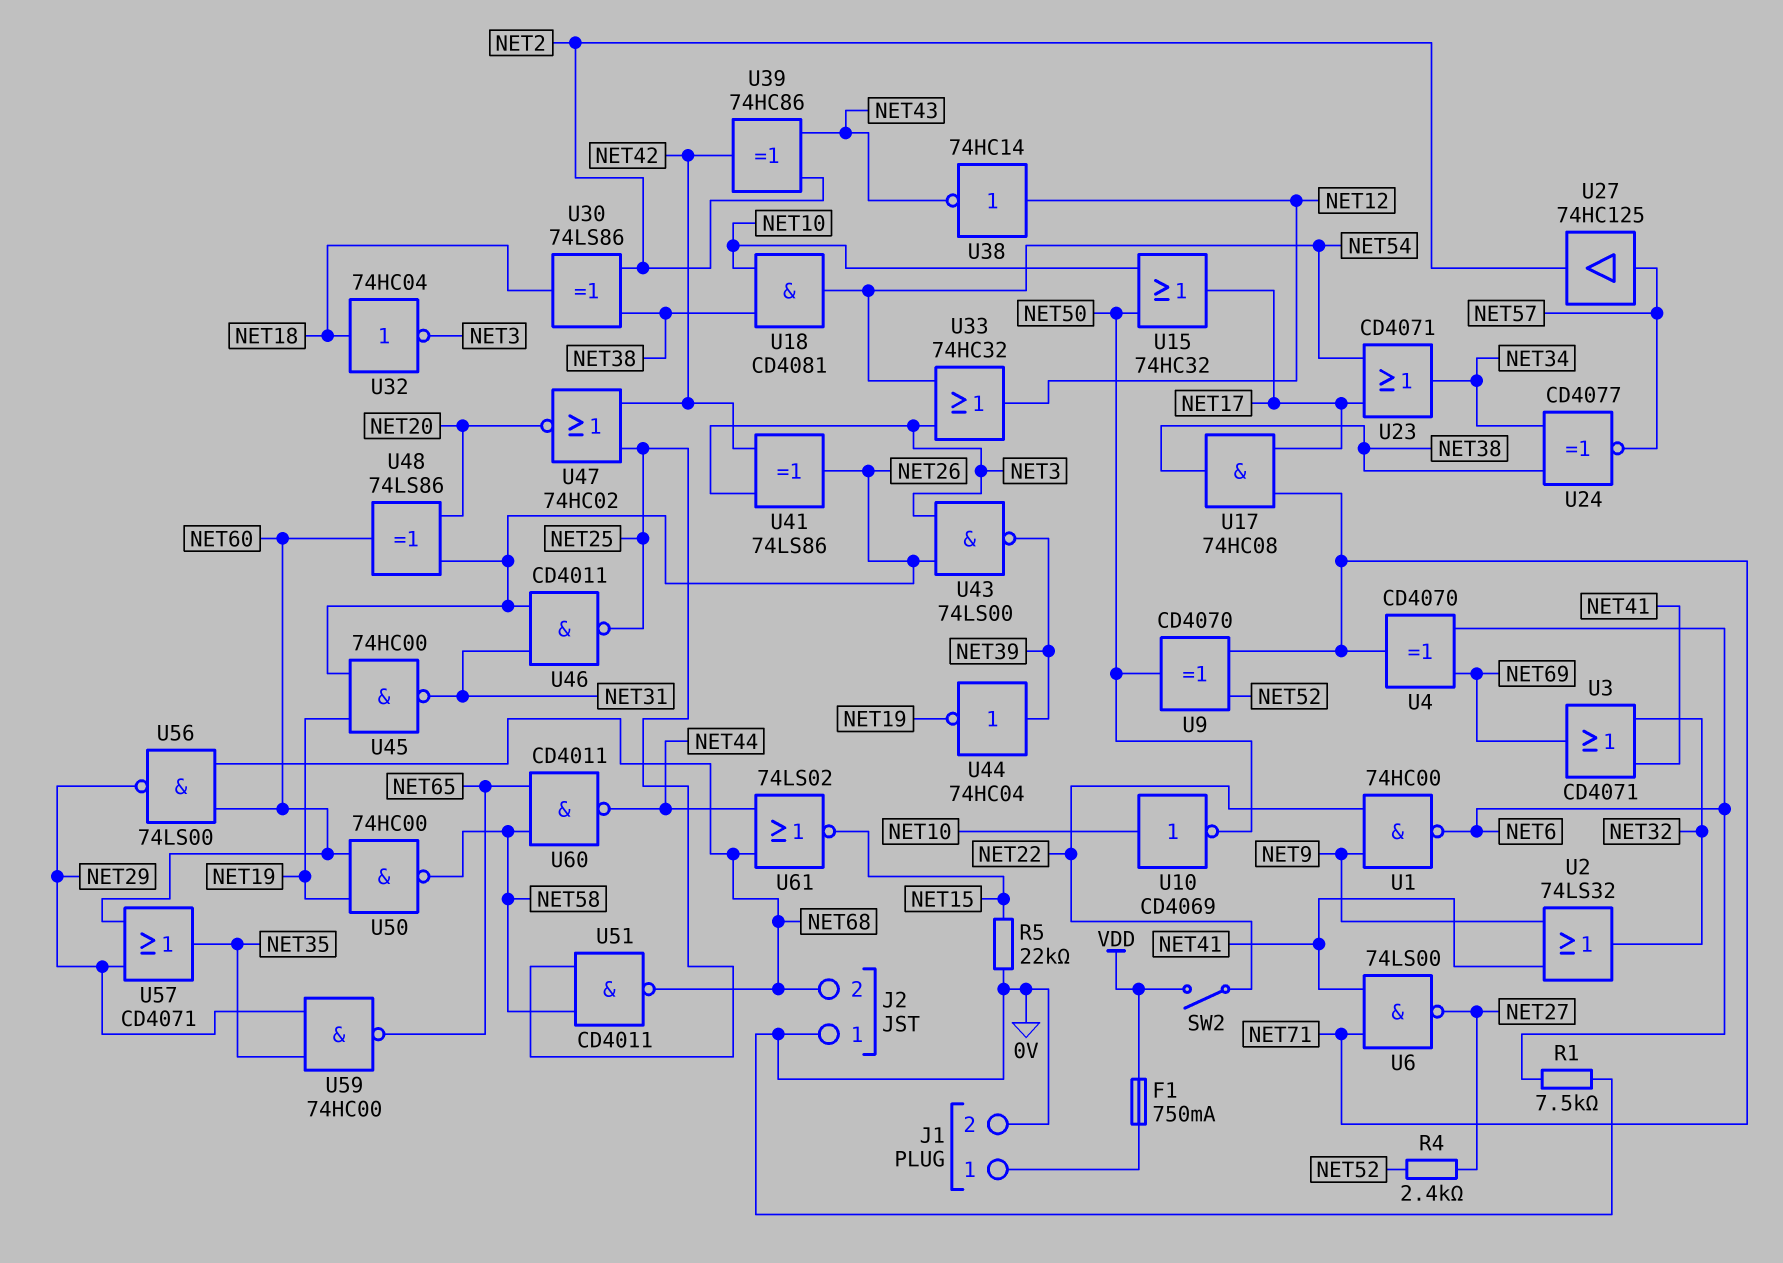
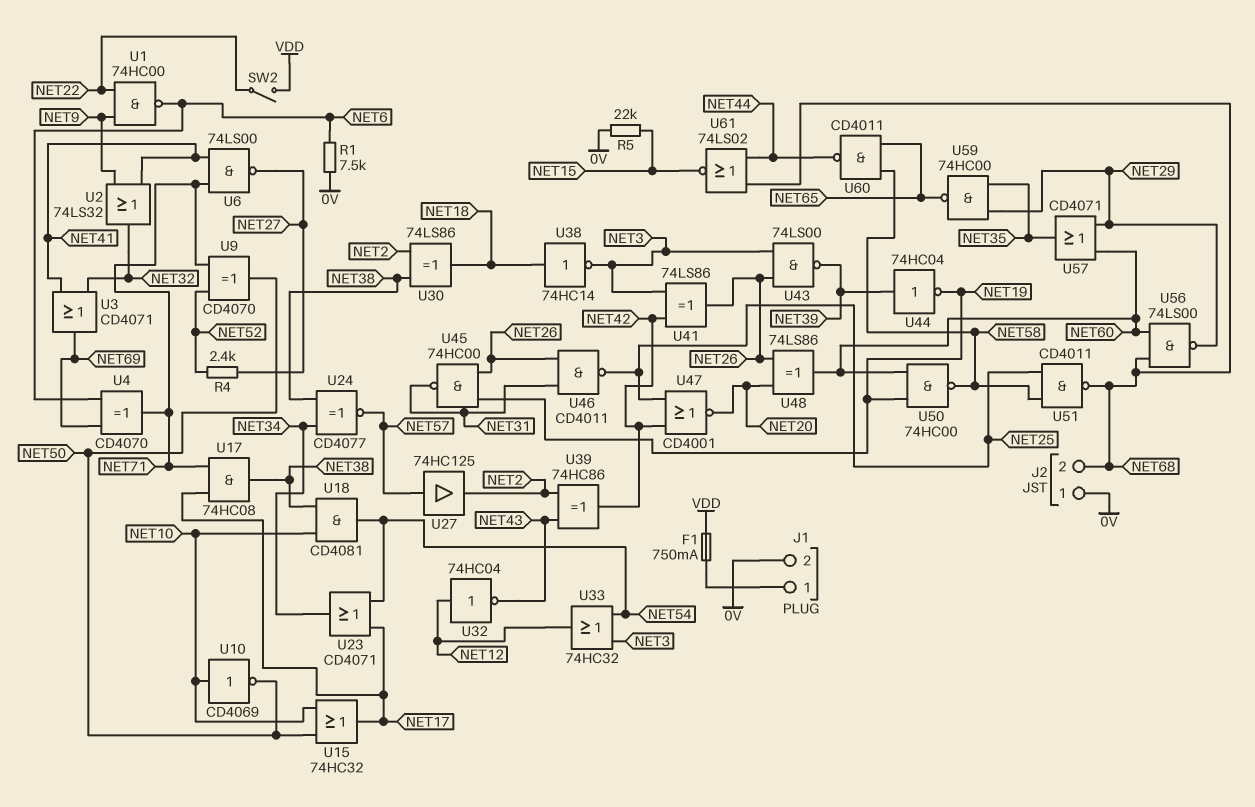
U32: NOT 74HC04 (in NET18, out NET3) -> NOT 74HC04 (in NET12, out NET43)
U38: NOT 74HC14 (in NET12, out NET43) -> NOT 74HC14 (in NET18, out NET3)
U47: NOR 74HC02 (in NET25, in NET42, out NET20) -> NOR CD4001 (in NET25, in NET42, out NET20)

